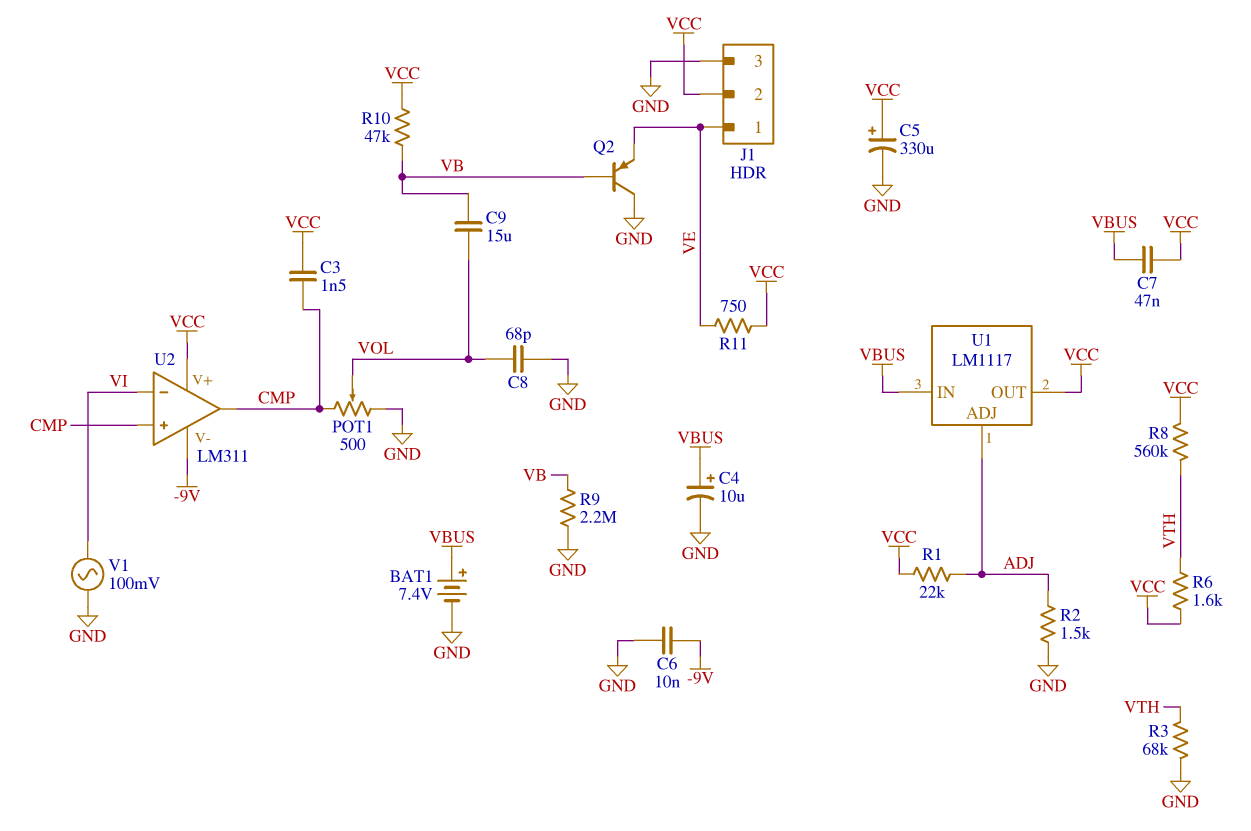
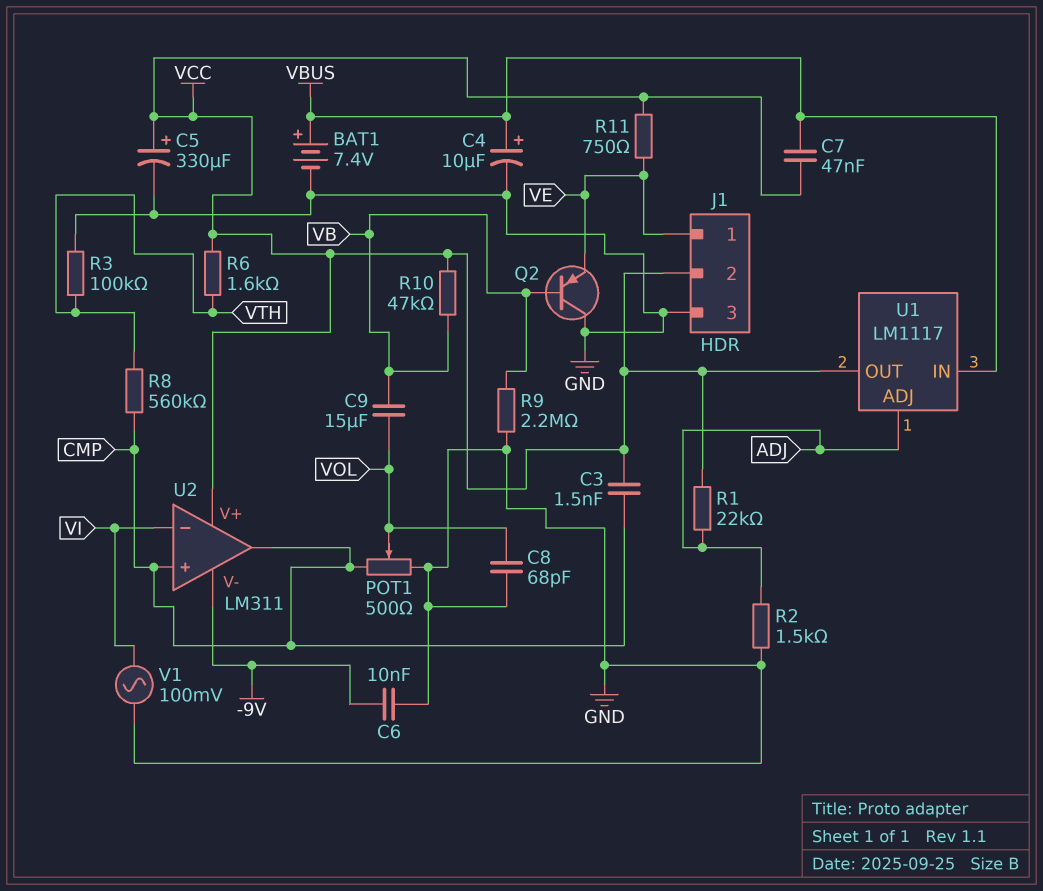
R3: 68k (GND, VTH) -> 100k (GND, VTH)
R8: 560k (VCC, VTH) -> 560k (CMP, VTH)

